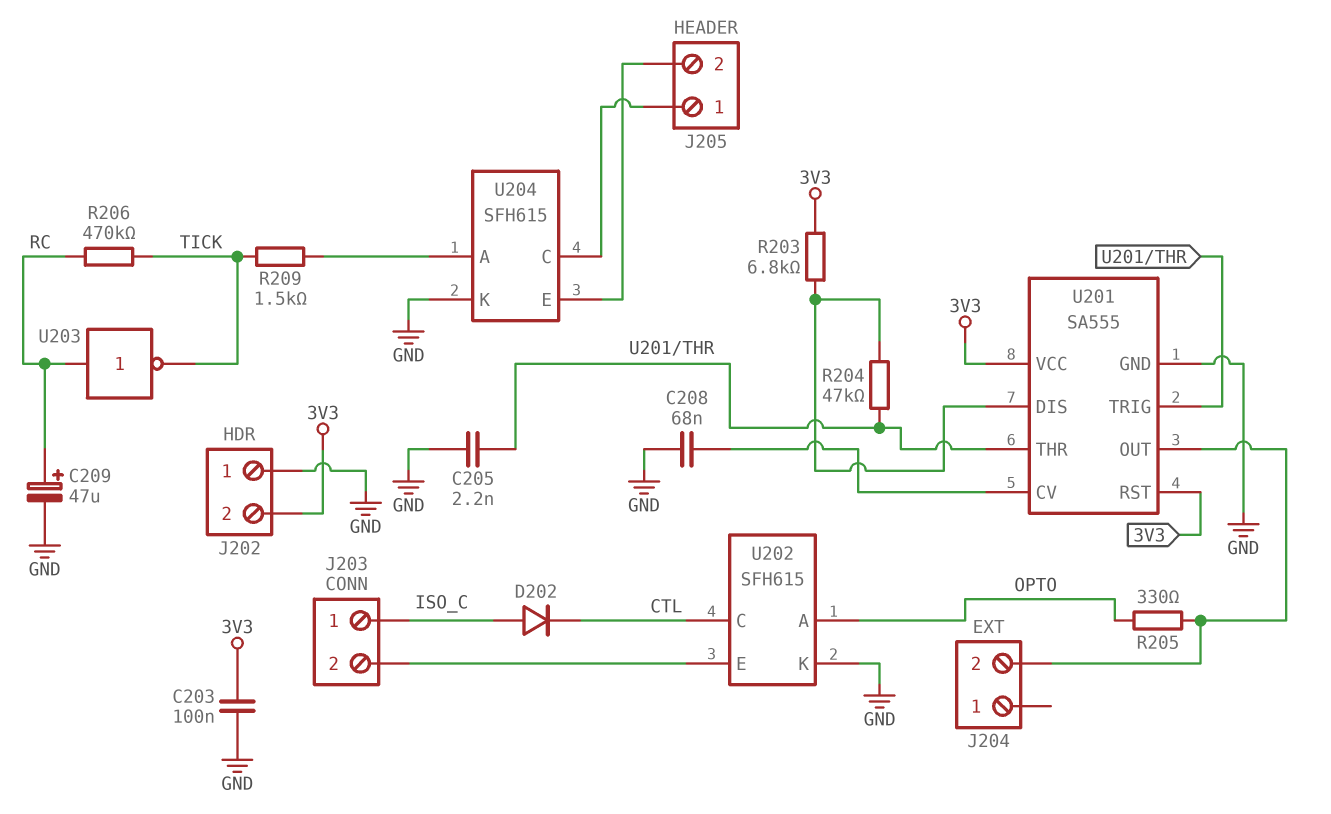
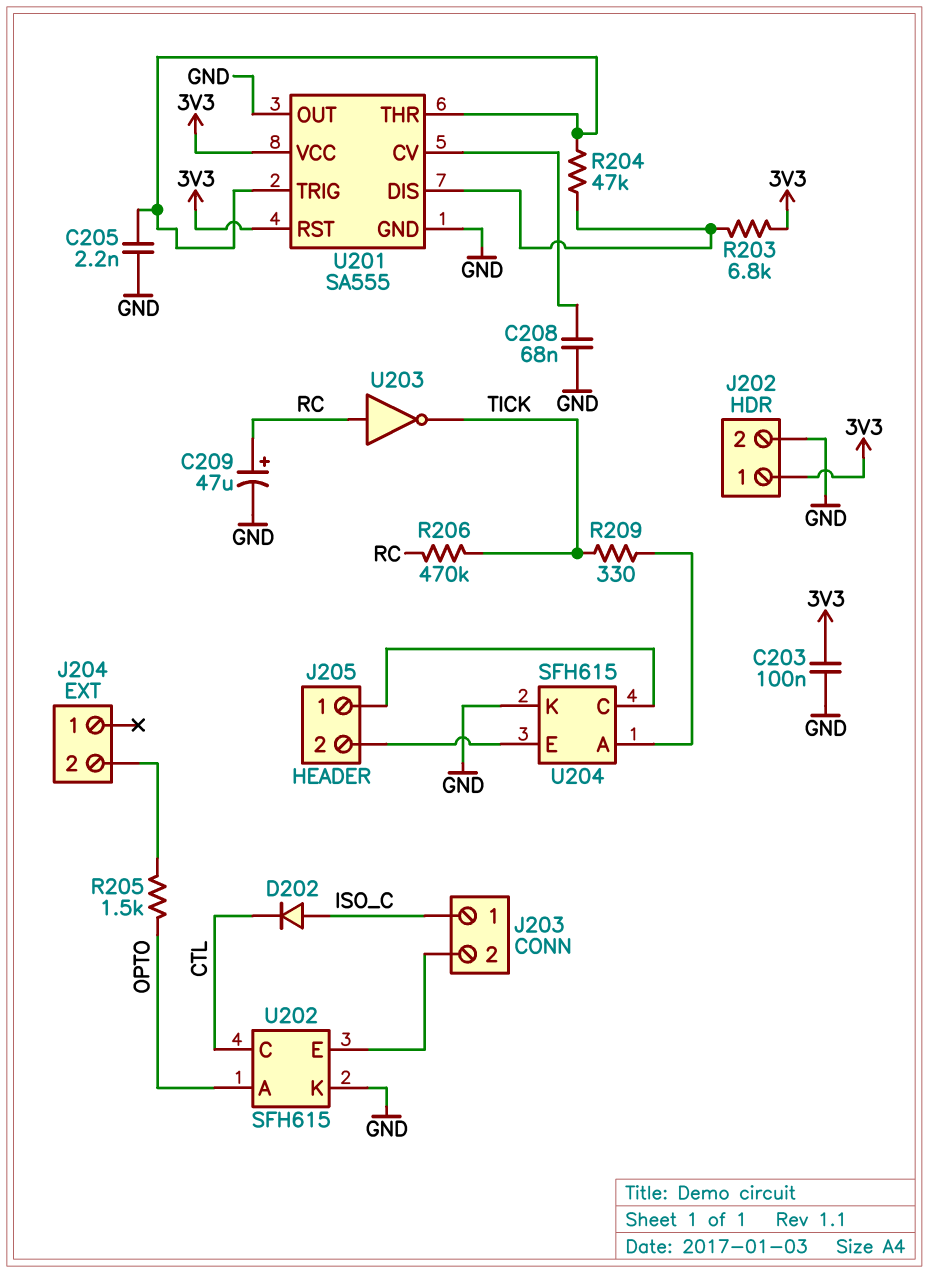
J202 pin 1: GND -> 3V3
J202 pin 2: 3V3 -> GND
R205: 330 (J204/2, OPTO) -> 1.5k (J204/2, OPTO)
R209: 1.5k (TICK, U204/A) -> 330 (TICK, U204/A)
U201 pin OUT: J204/2 -> GND

